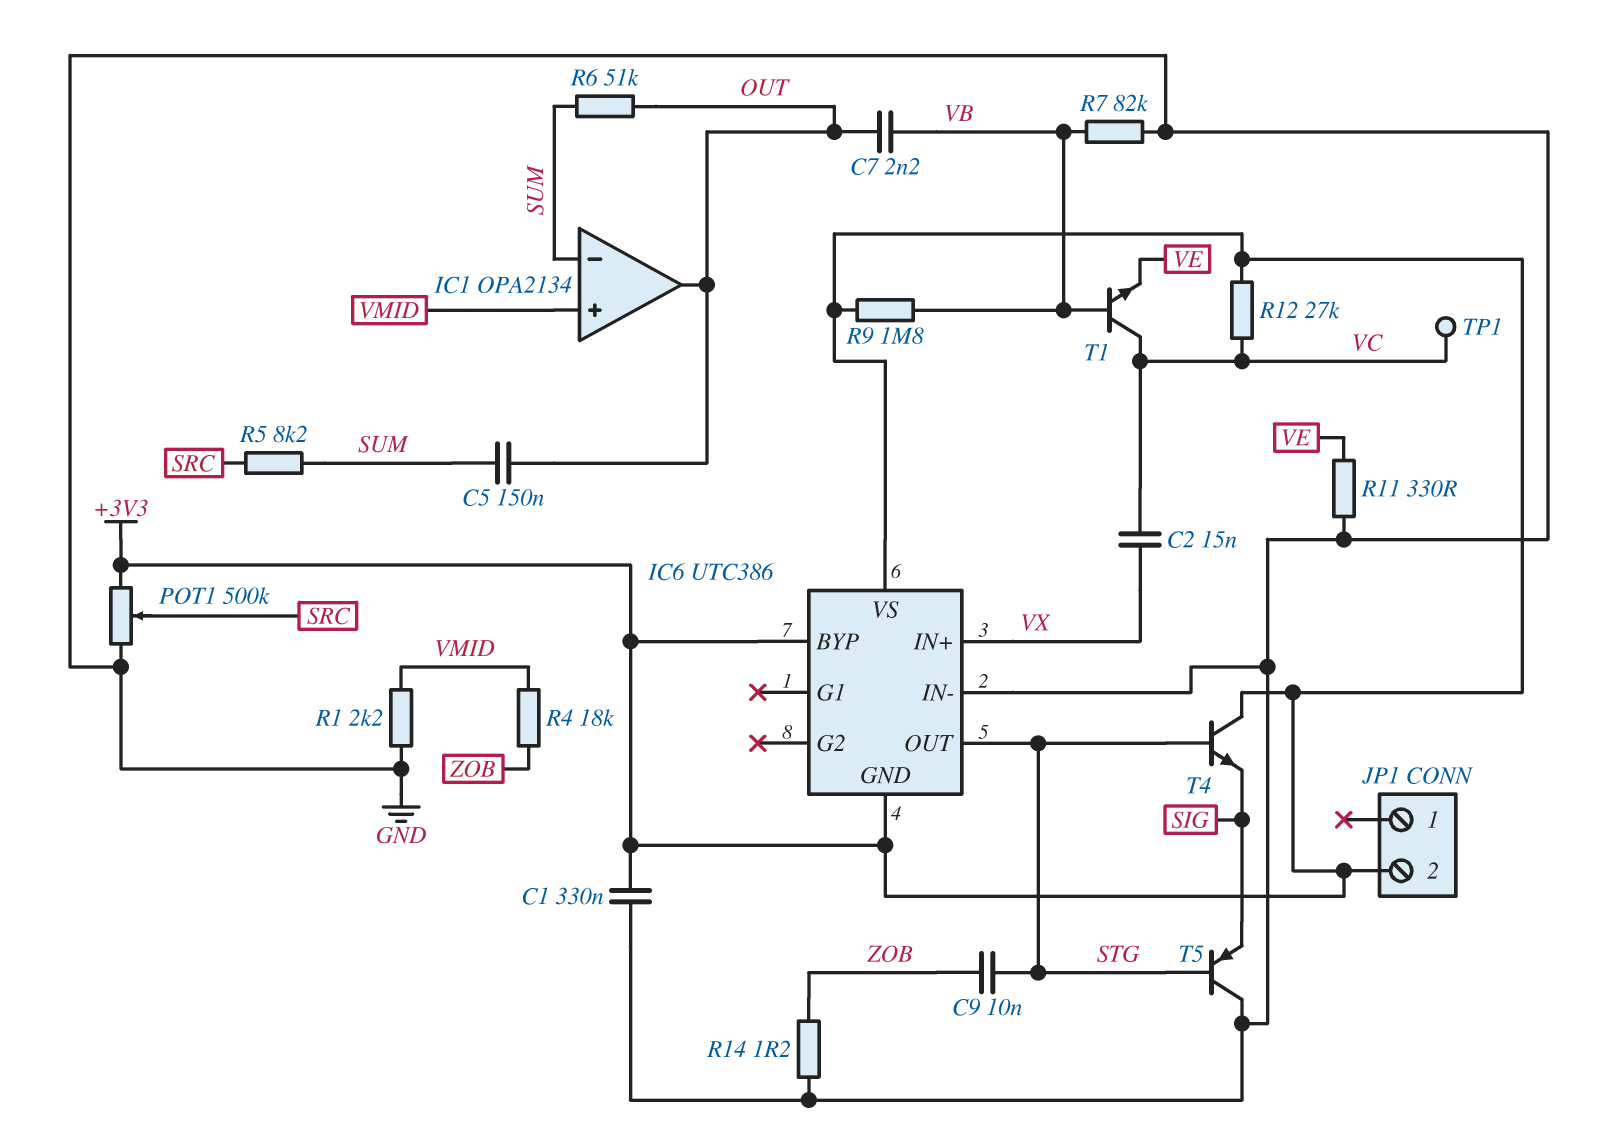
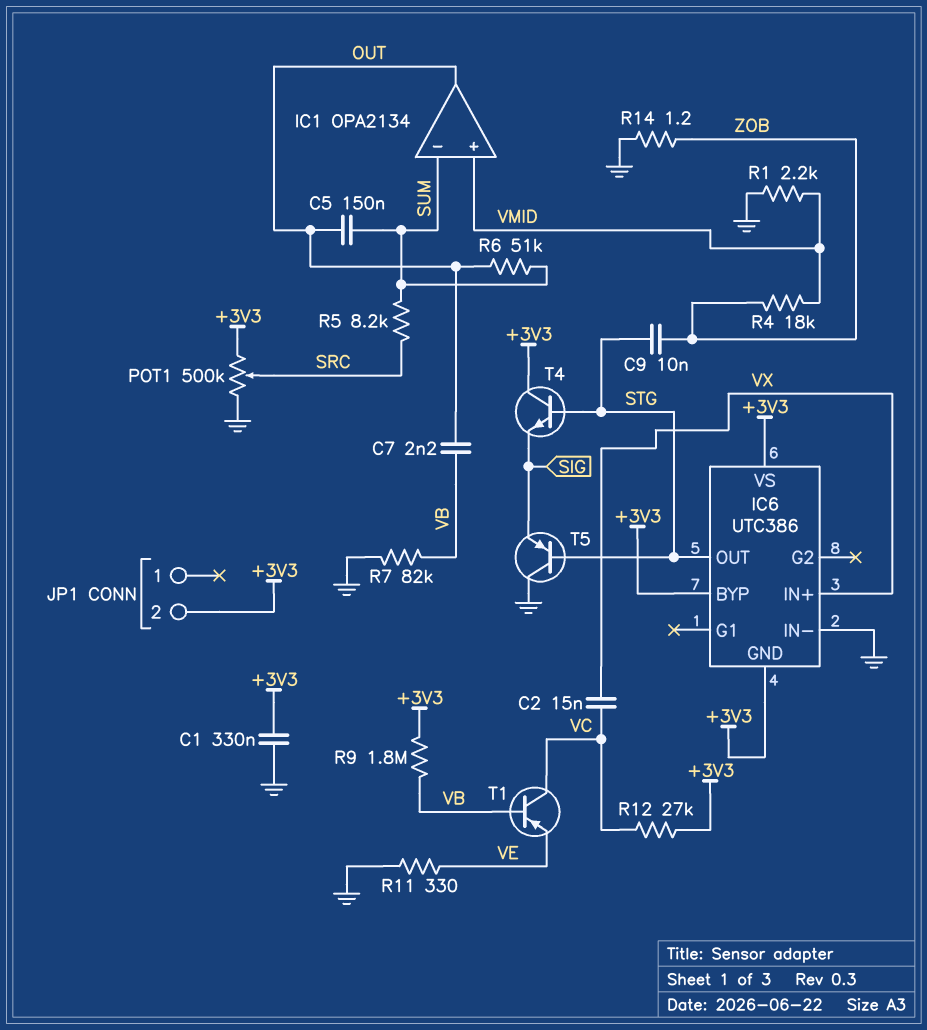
T1: NPN (B VB, C VC, E VE) -> PNP (B VB, C VC, E VE)
TP1: test point (VC) -> none

